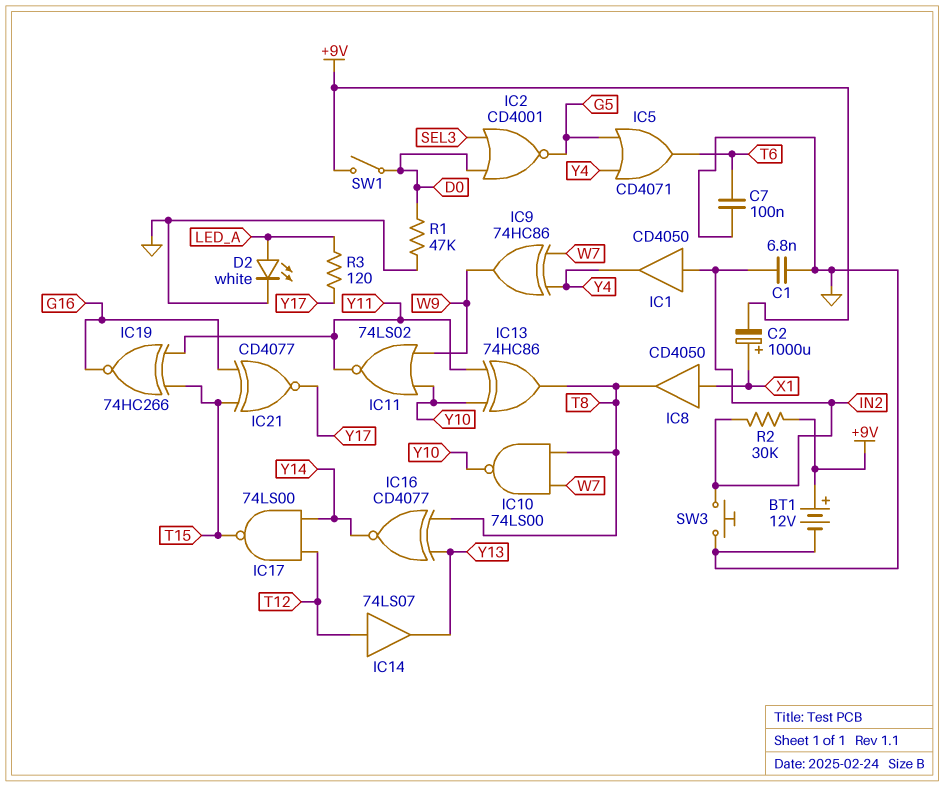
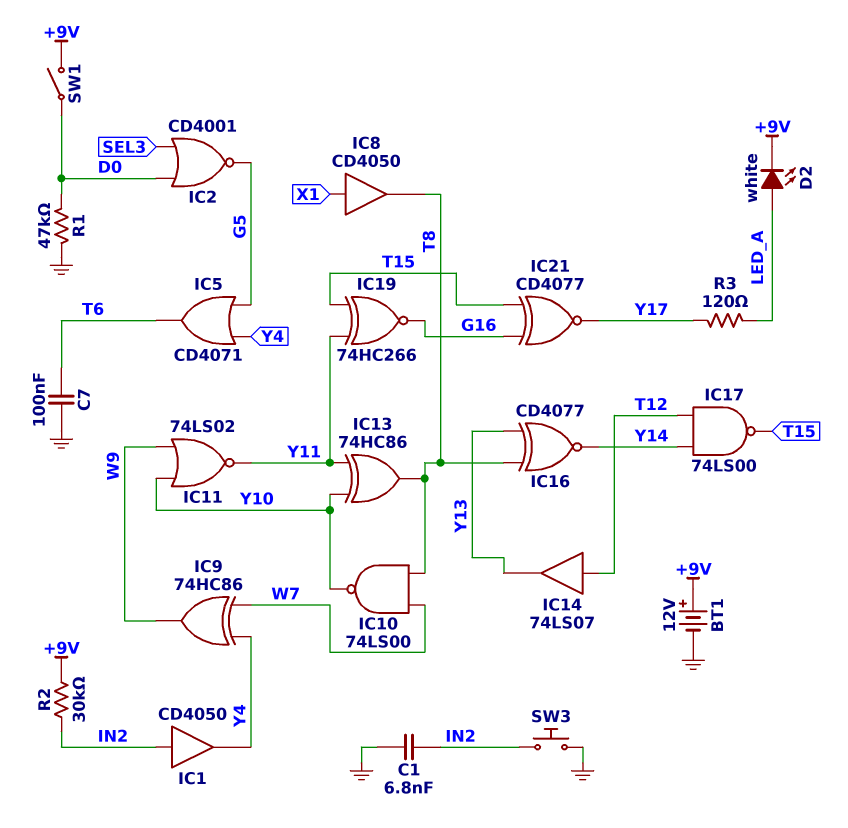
C2: 1000uF (plus X1, minus +9V) -> none
D2: LED white (A LED_A, K GND) -> LED white (A LED_A, K +9V)

